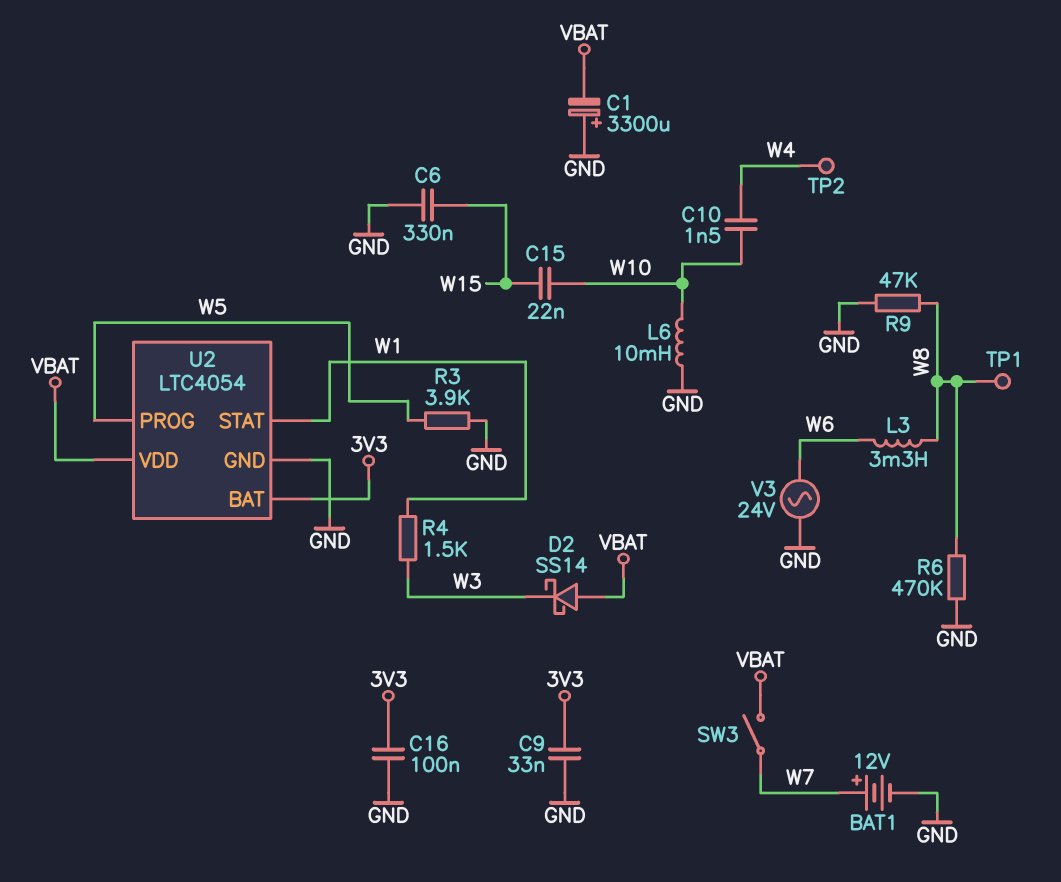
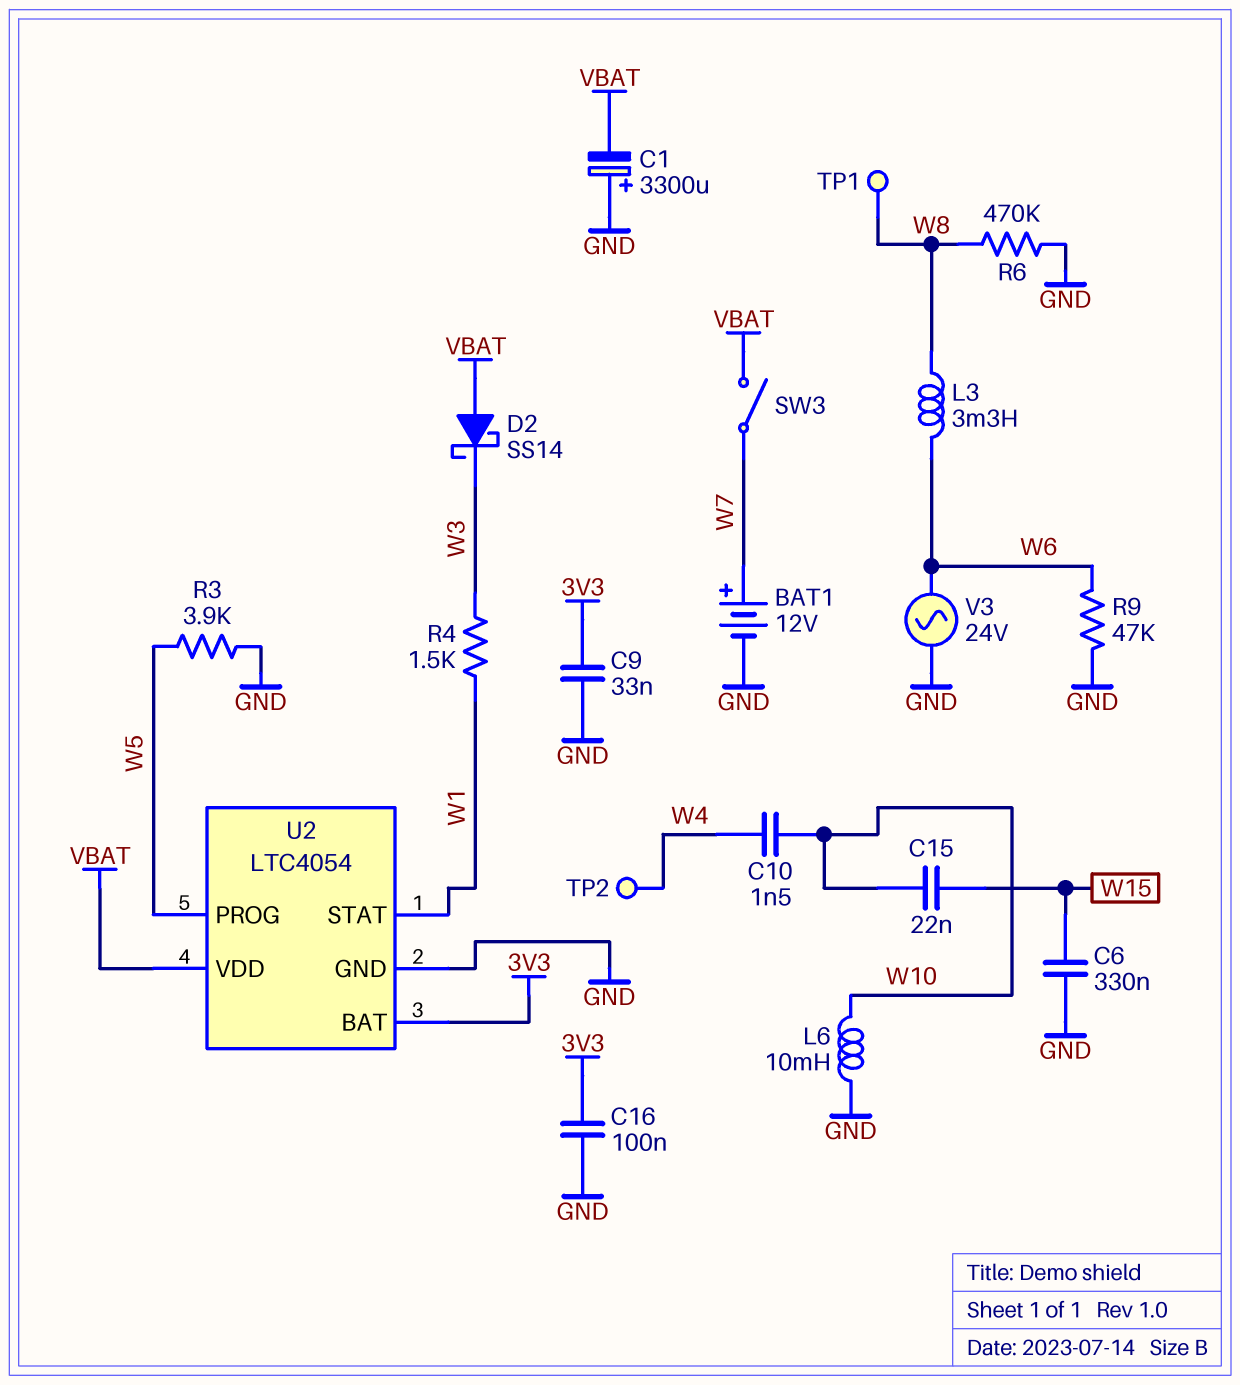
R9: 47k (GND, W8) -> 47k (GND, W6)

